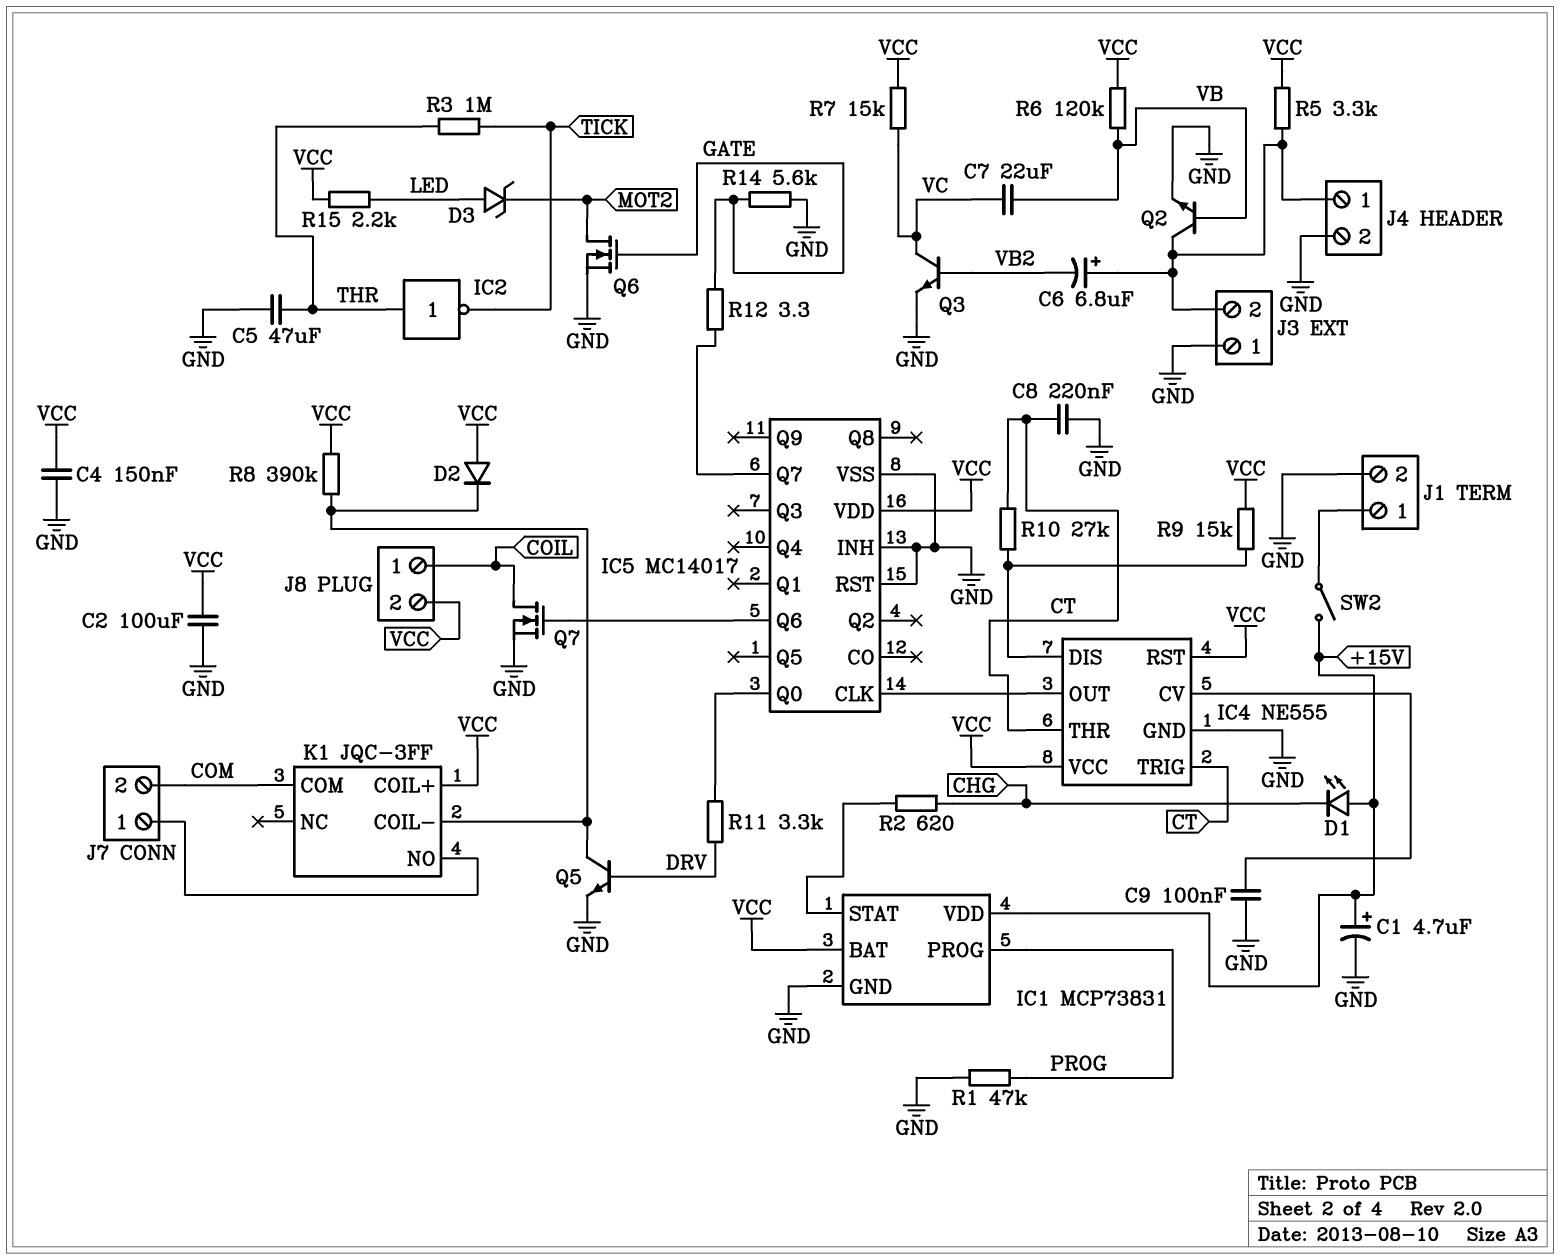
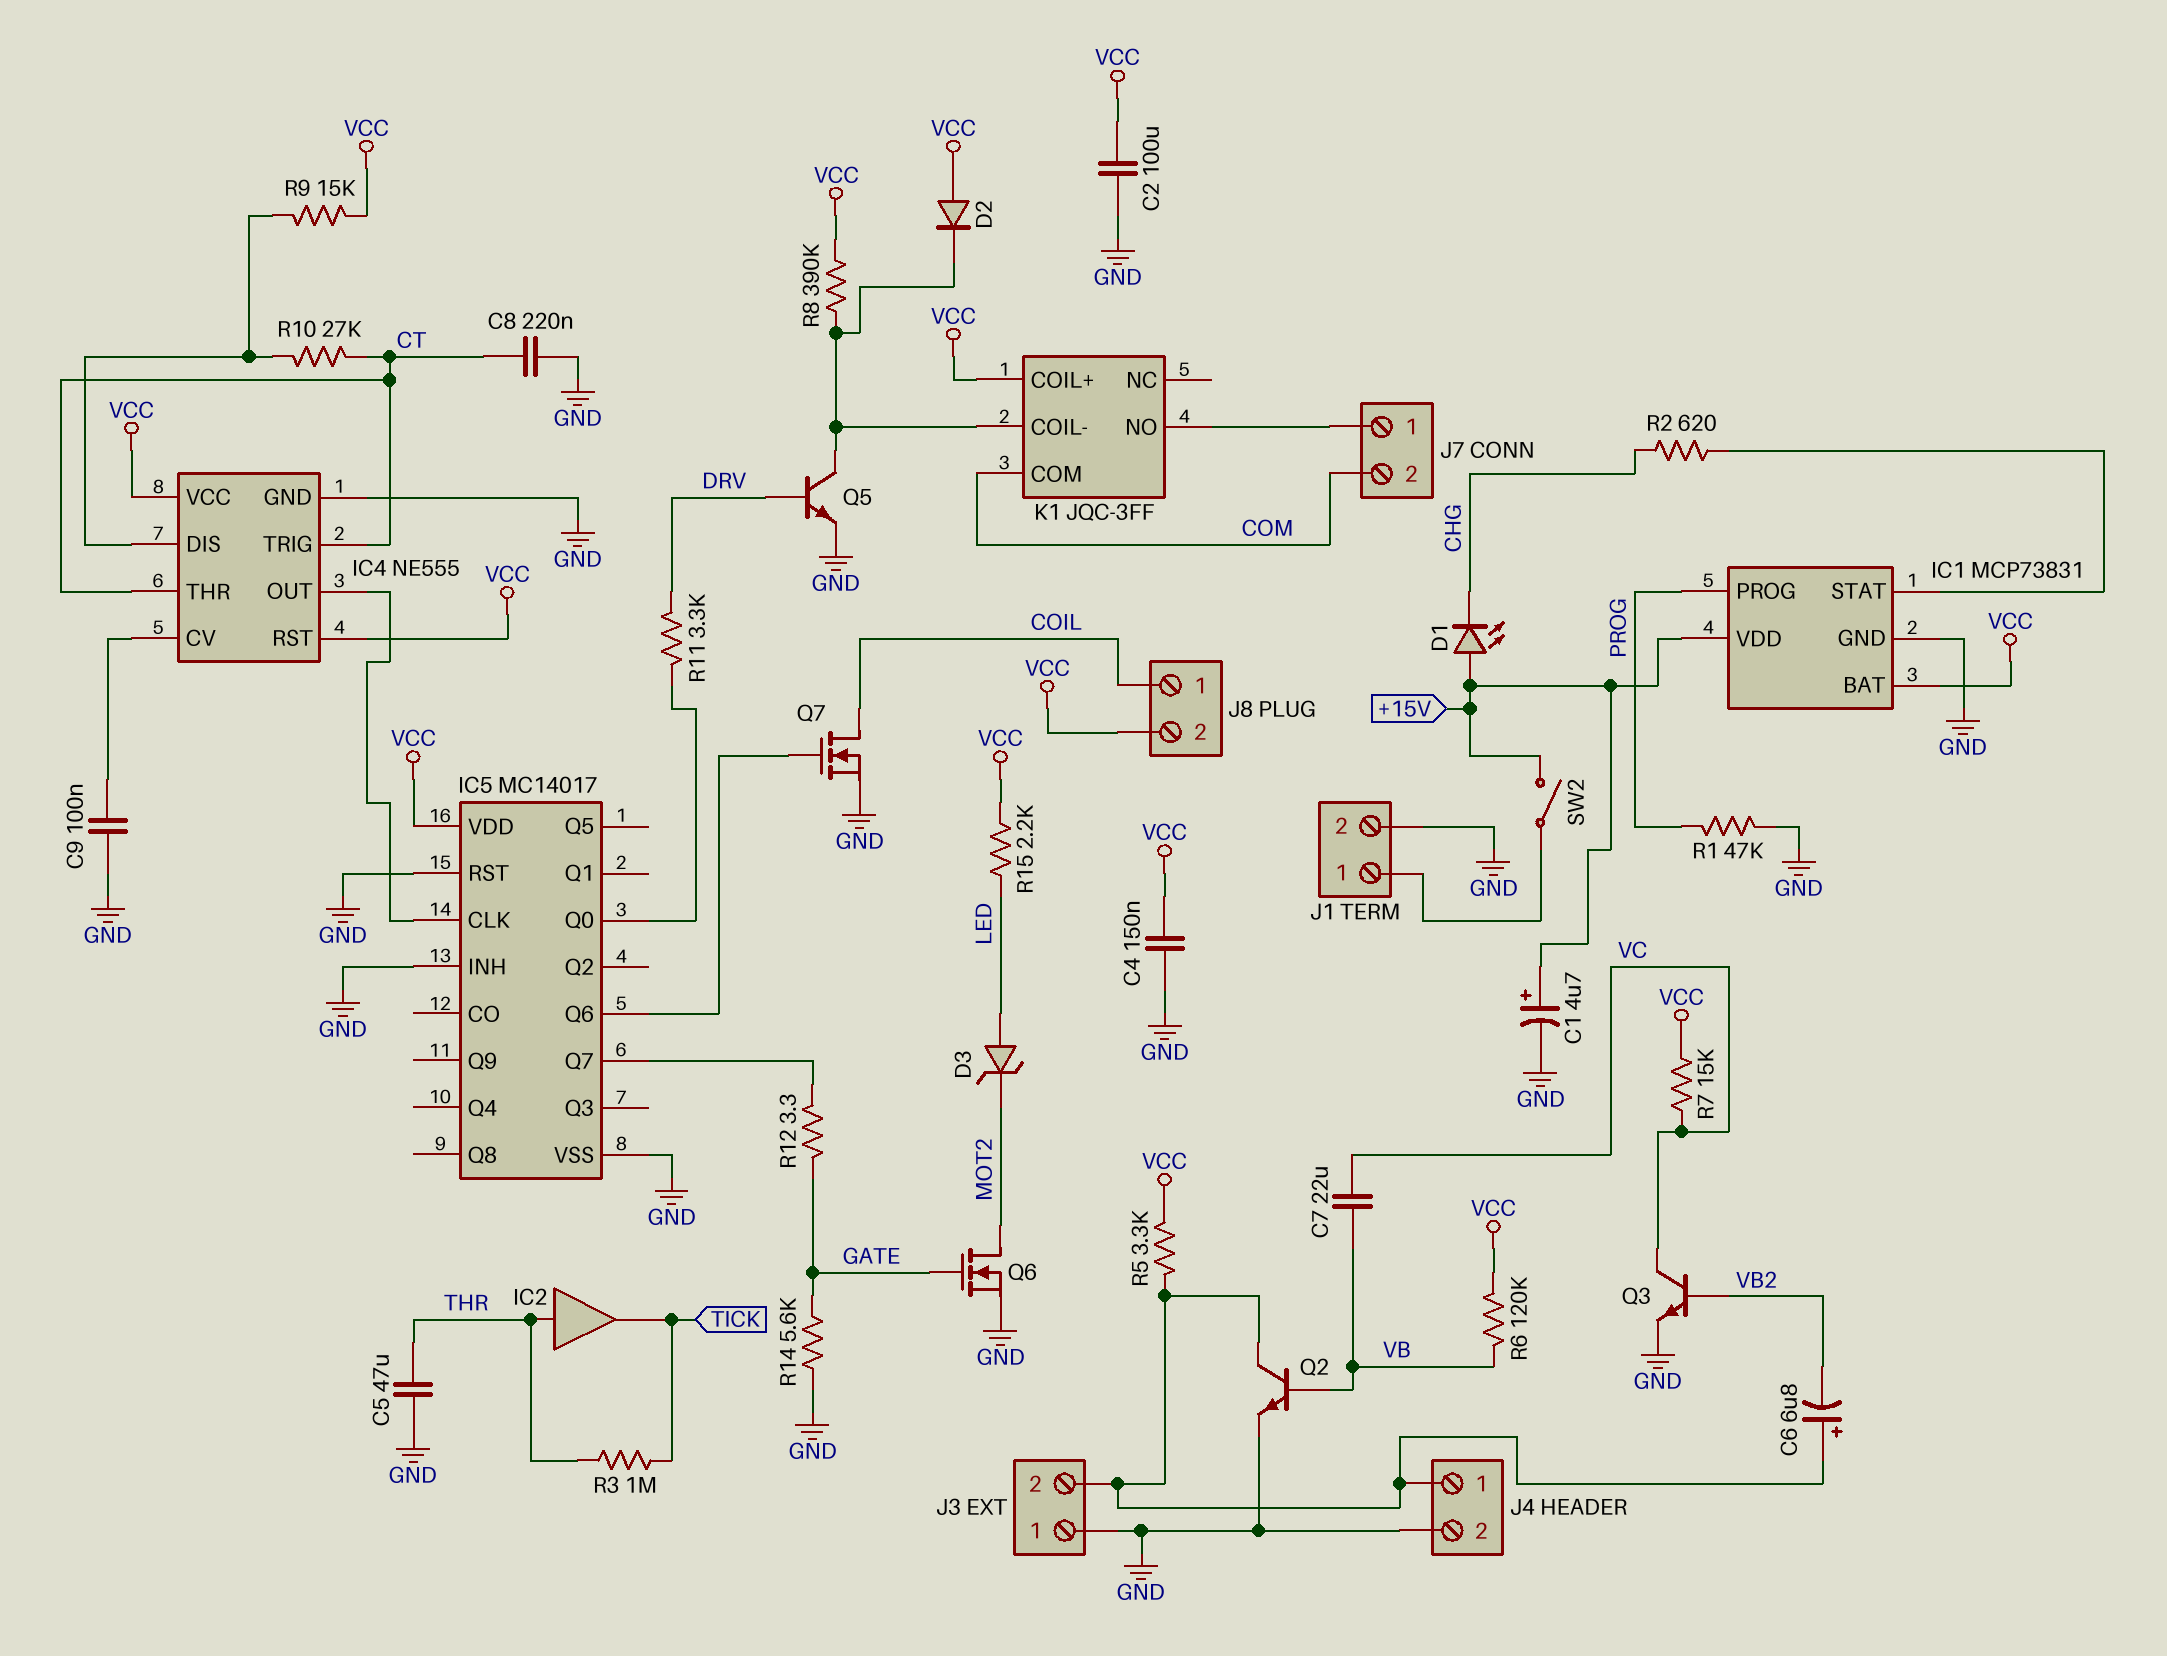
IC2: NOT (in THR, out TICK) -> buffer (in THR, out TICK)

